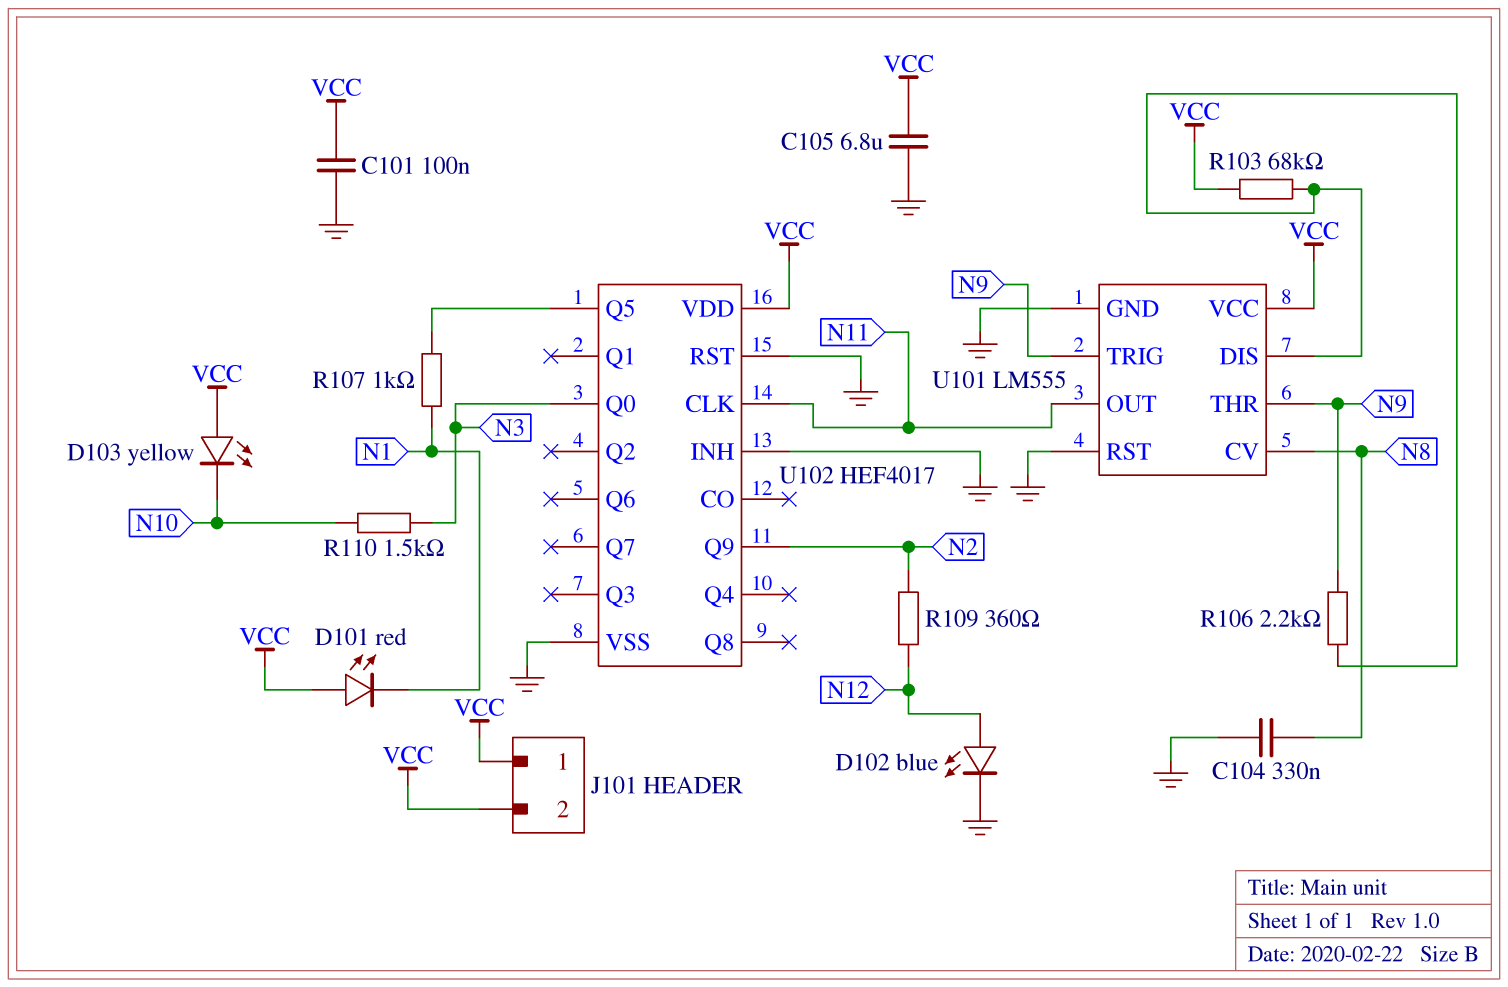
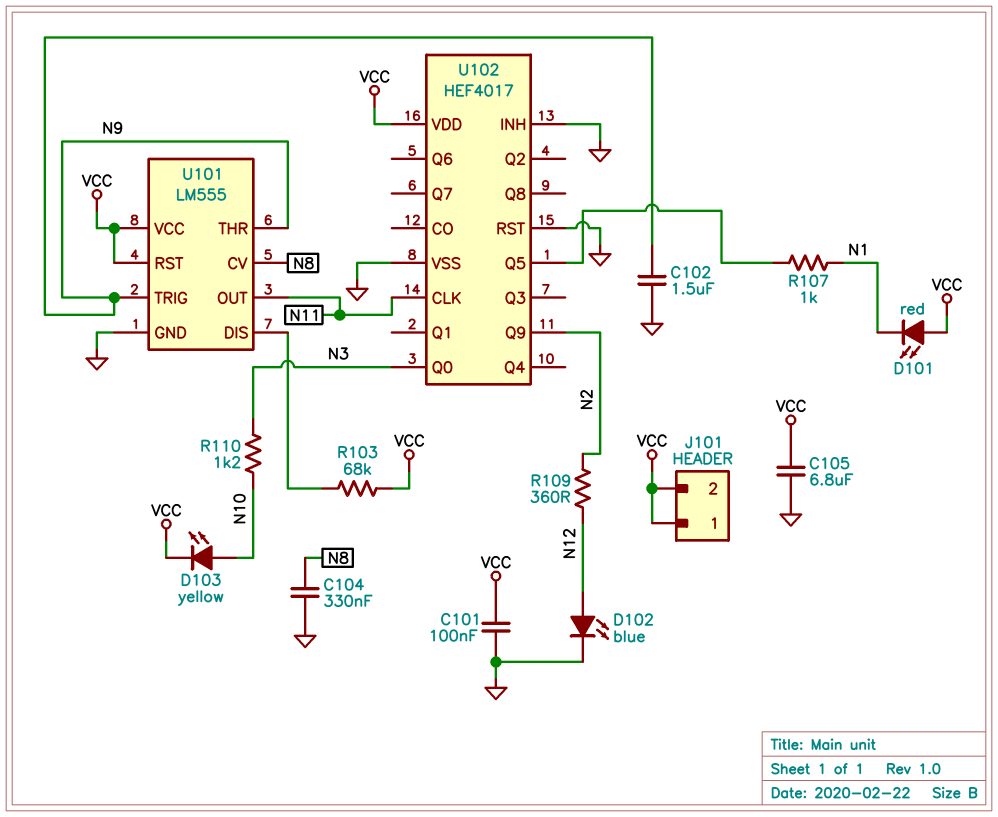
C102: none -> 1.5uF (GND, N9)
D103: LED yellow (A VCC, K N10) -> LED yellow (A N10, K VCC)
R106: 2.2k (N9, U101/DIS) -> none
R110: 1.5k (N3, N10) -> 1.2k (N3, N10)
U101 pin RST: GND -> VCC

